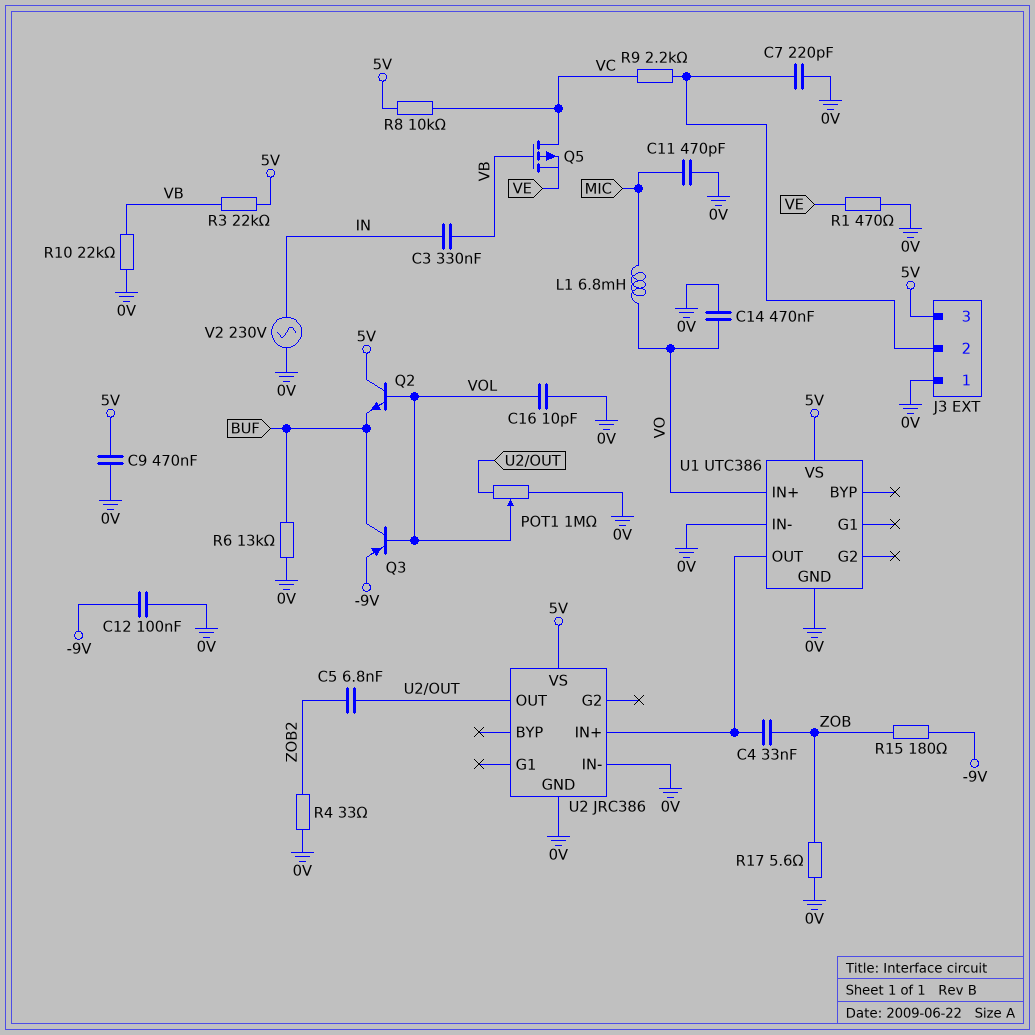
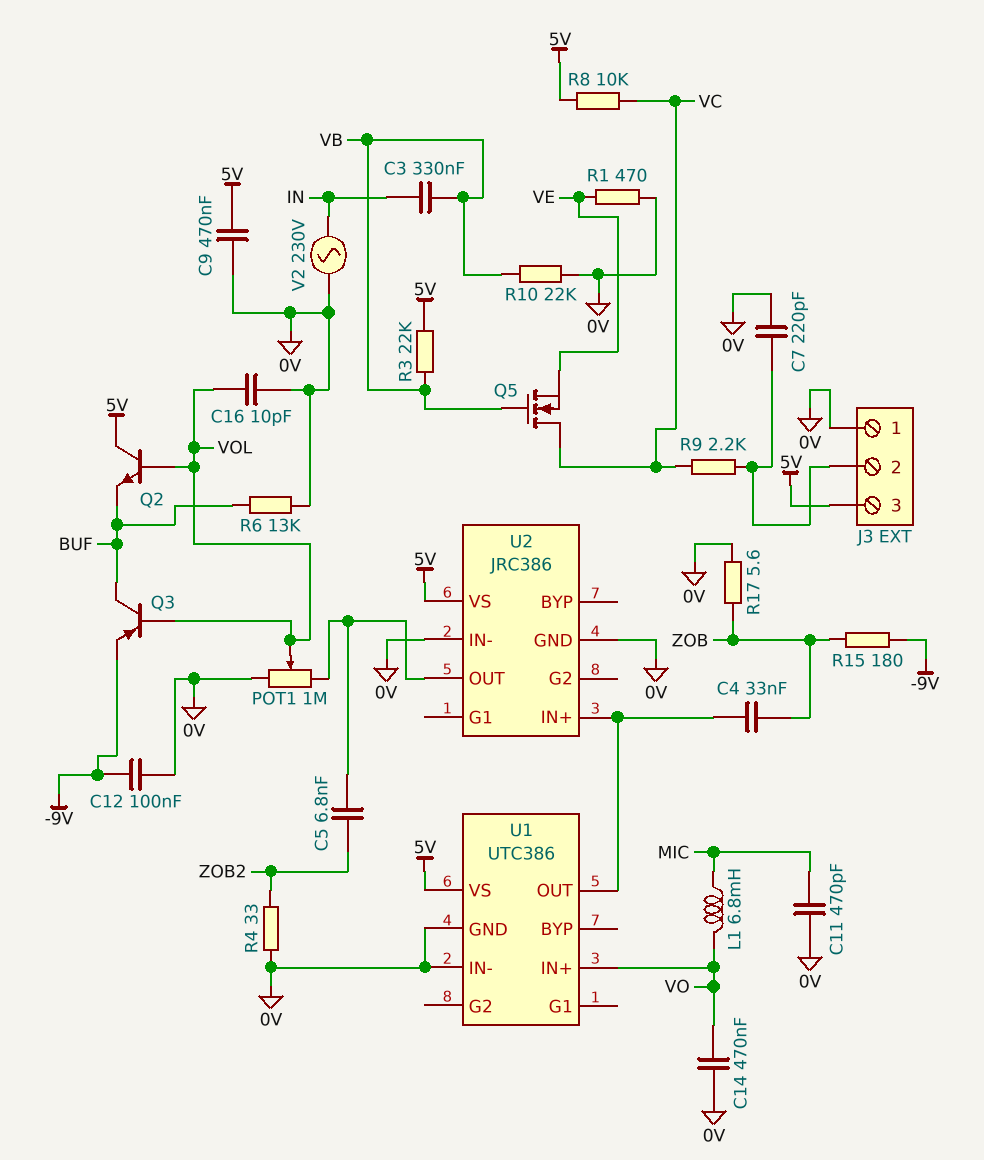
Q5: PMOS (G VB, D VC, S VE) -> NMOS (G VB, D VC, S VE)

